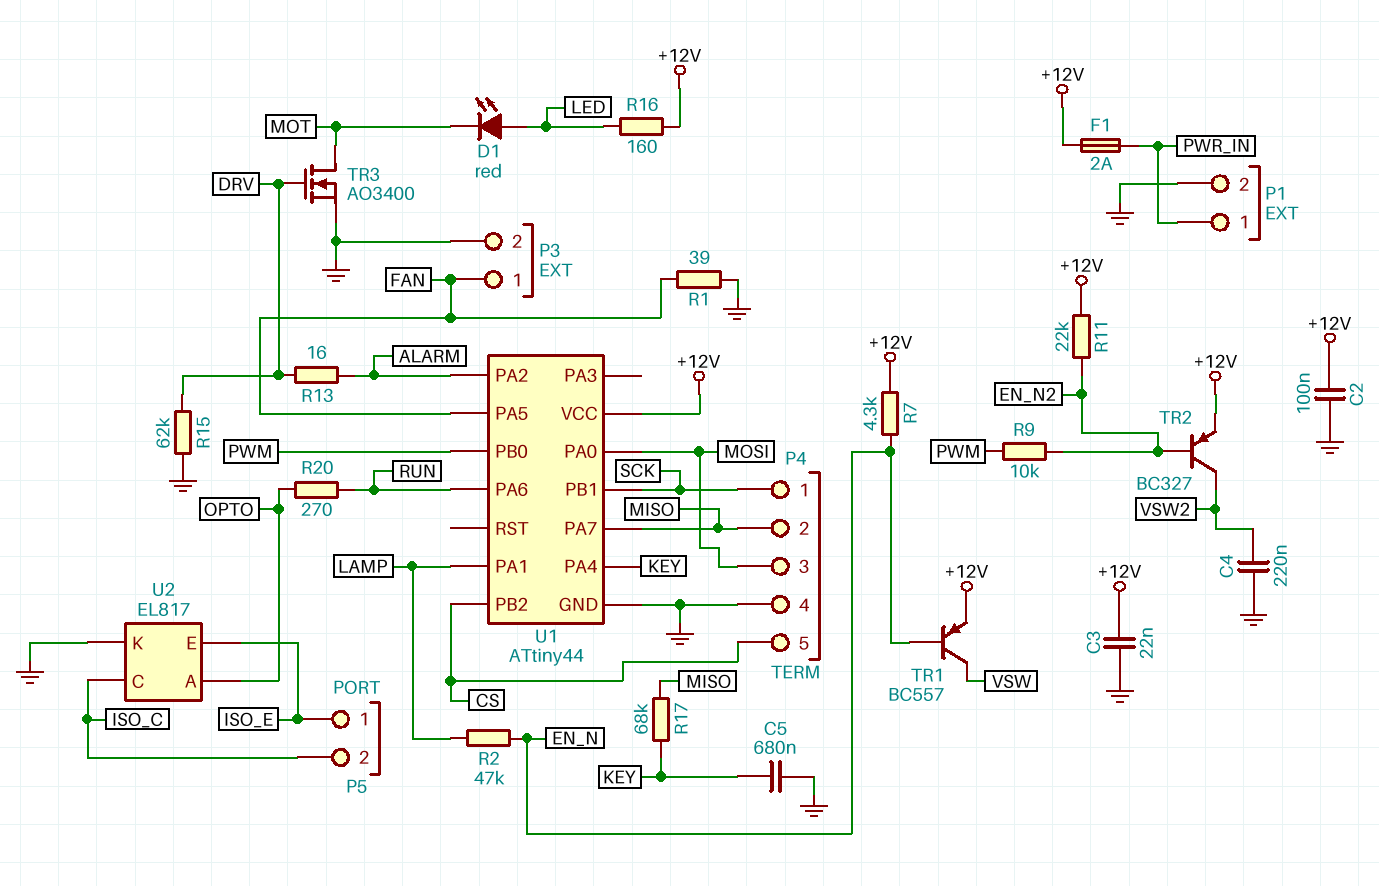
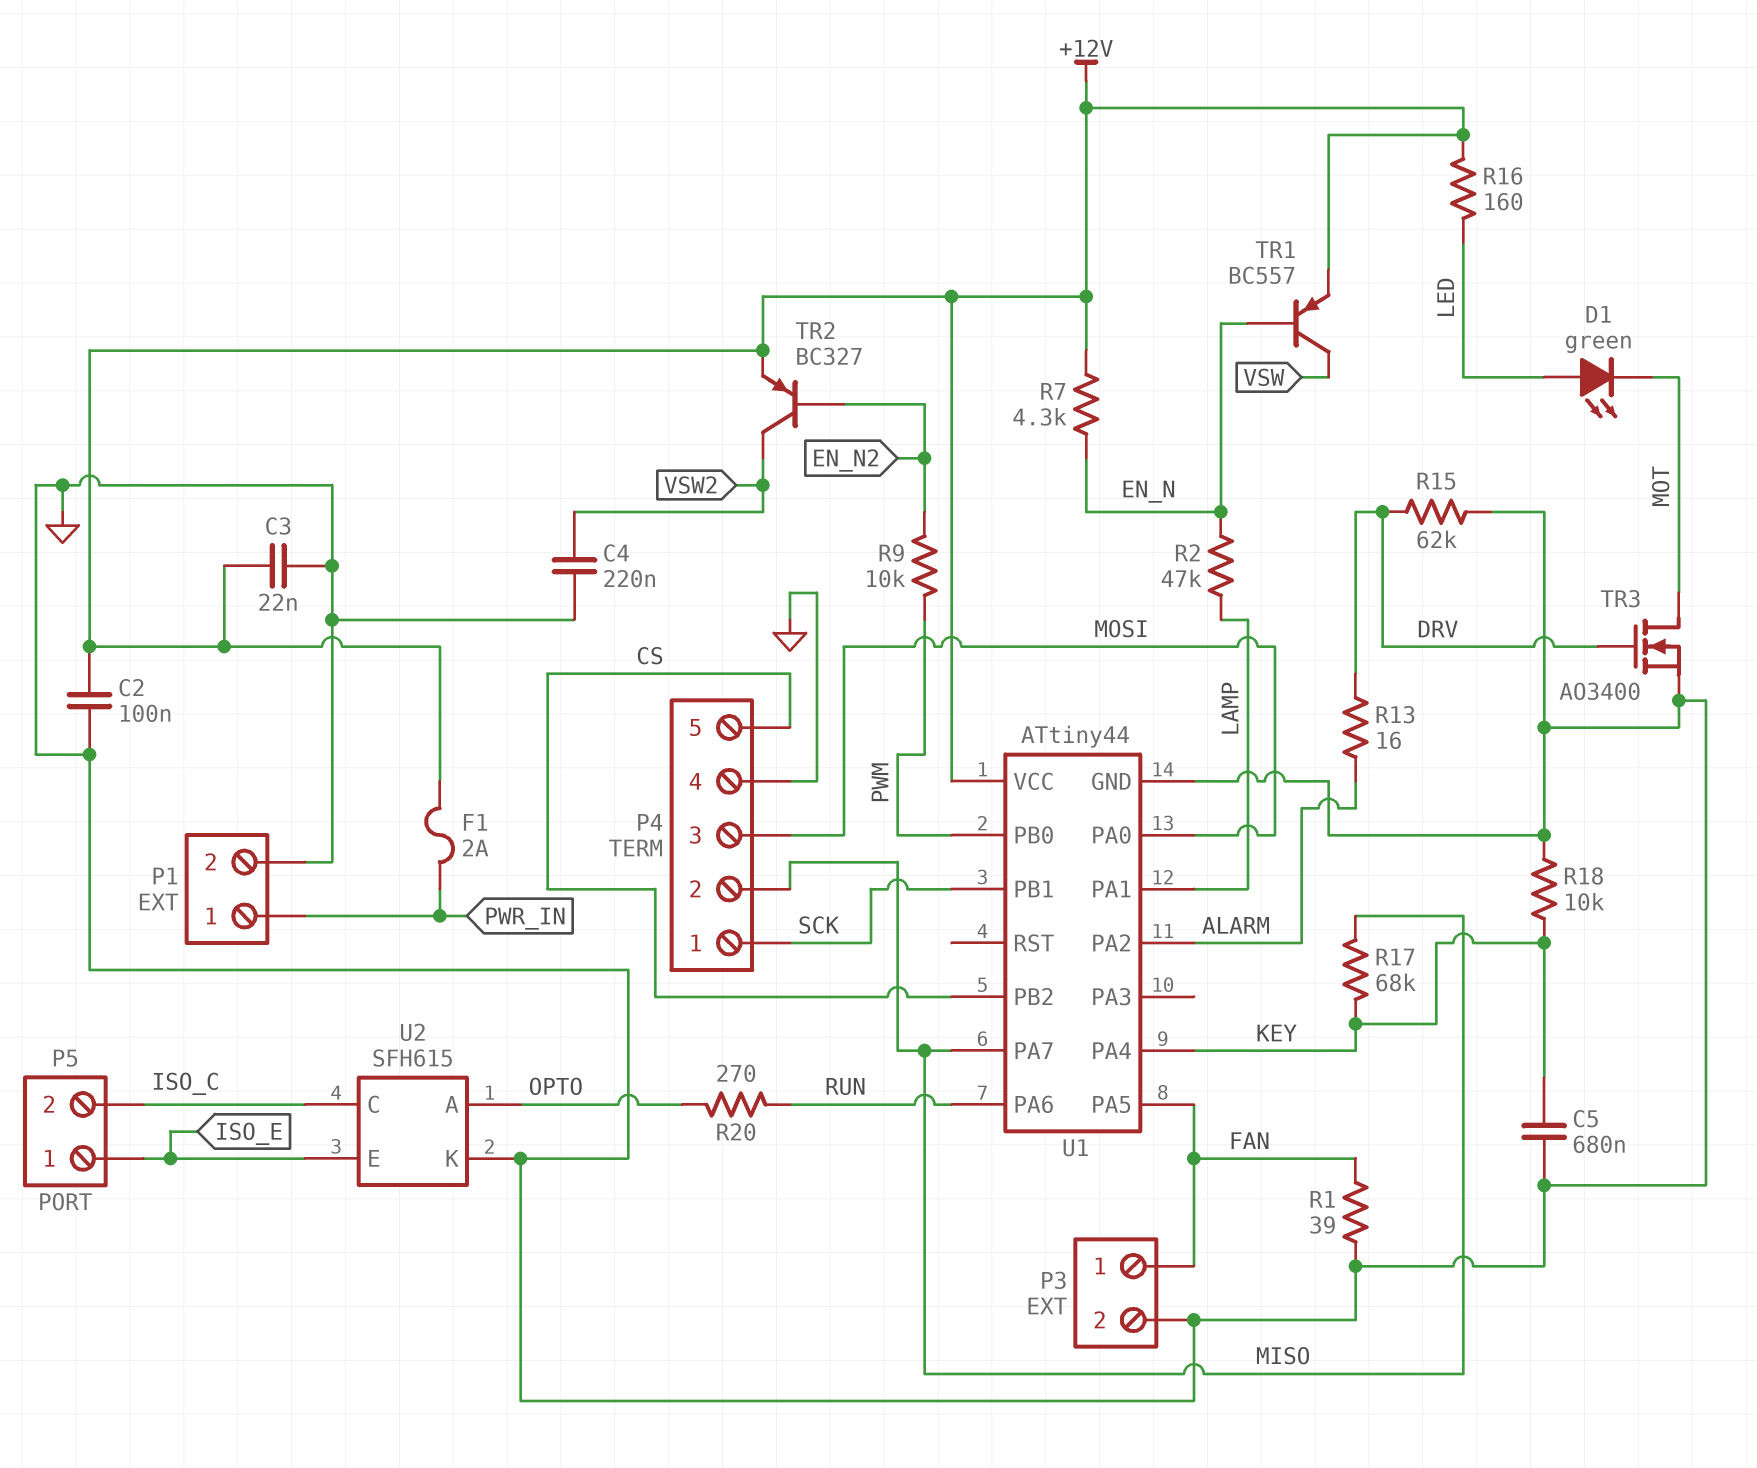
D1: LED red (A LED, K MOT) -> LED green (A LED, K MOT)
R11: 22k (+12V, EN_N2) -> none
R18: none -> 10k (GND, KEY)
U2: EL817 -> SFH615

